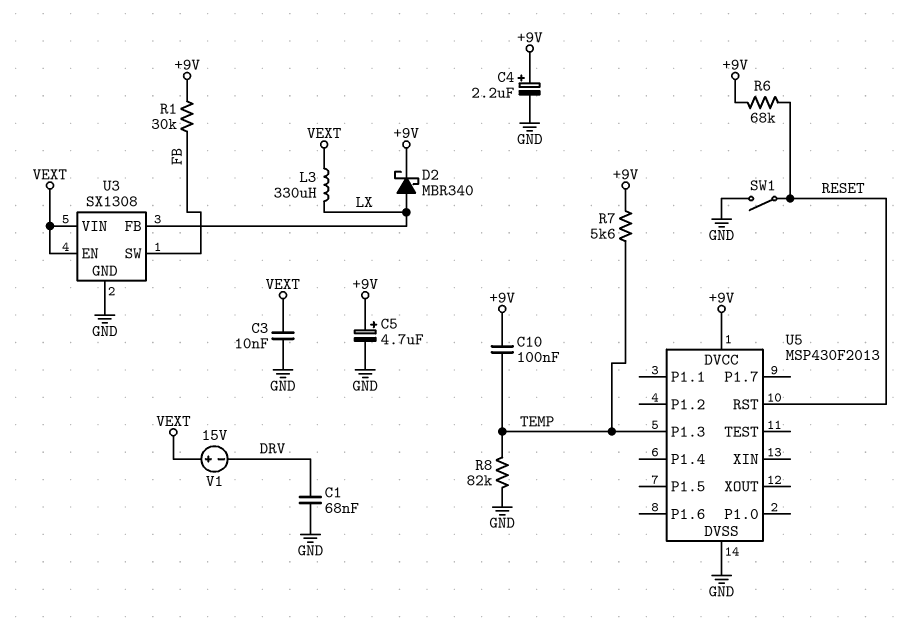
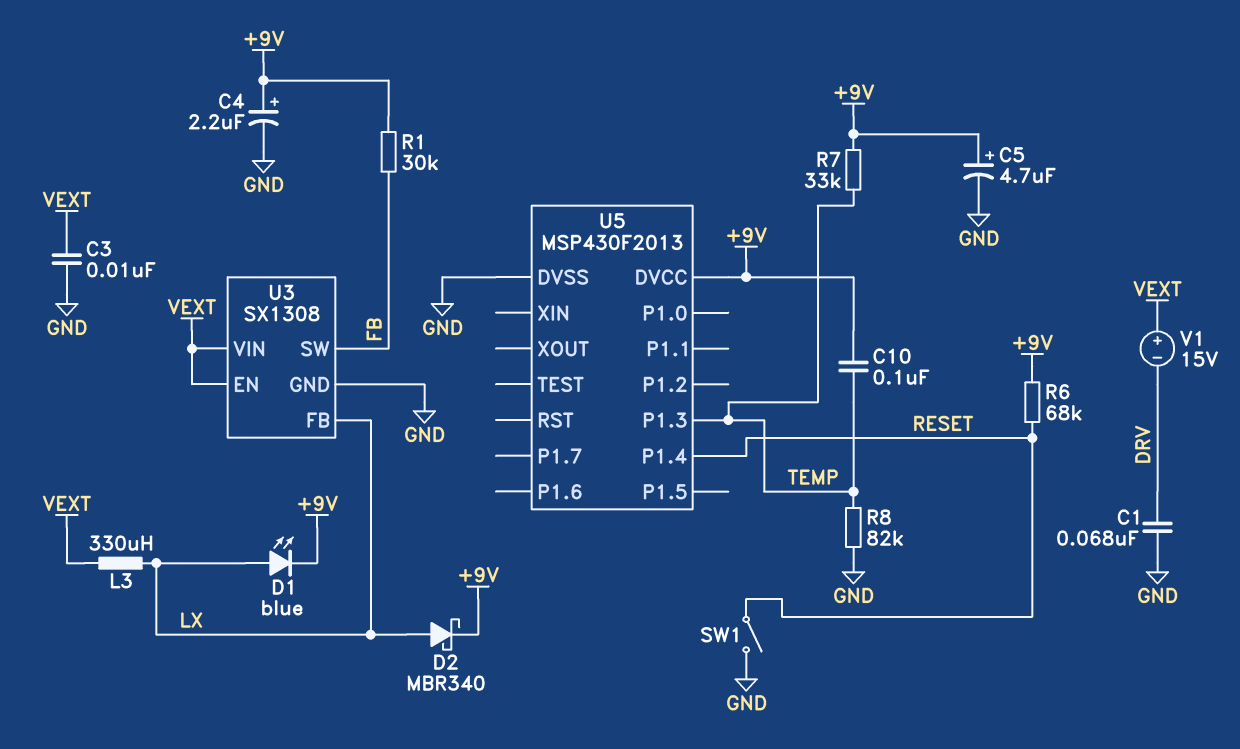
D1: none -> LED blue (A LX, K +9V)
R7: 5.6k (+9V, TEMP) -> 33k (+9V, TEMP)
U5 pin P1.4: none -> RESET
U5 pin RST: RESET -> none

